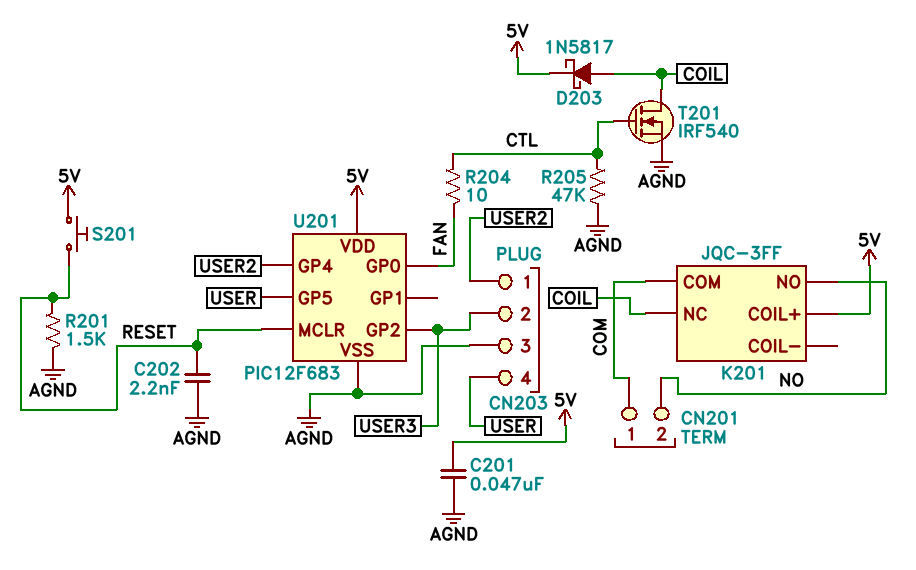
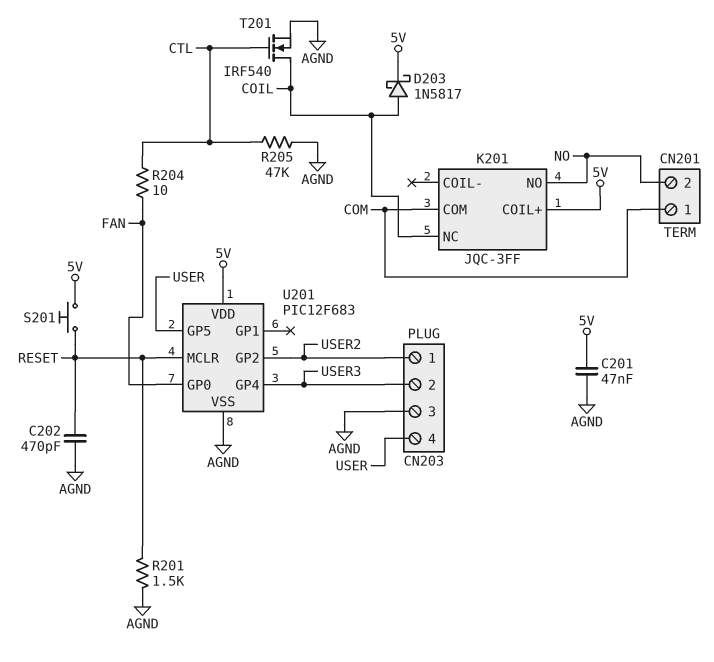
C202: 2.2nF (AGND, RESET) -> 470pF (AGND, RESET)
U201 pin GP2: USER3 -> USER2
U201 pin GP4: USER2 -> USER3

